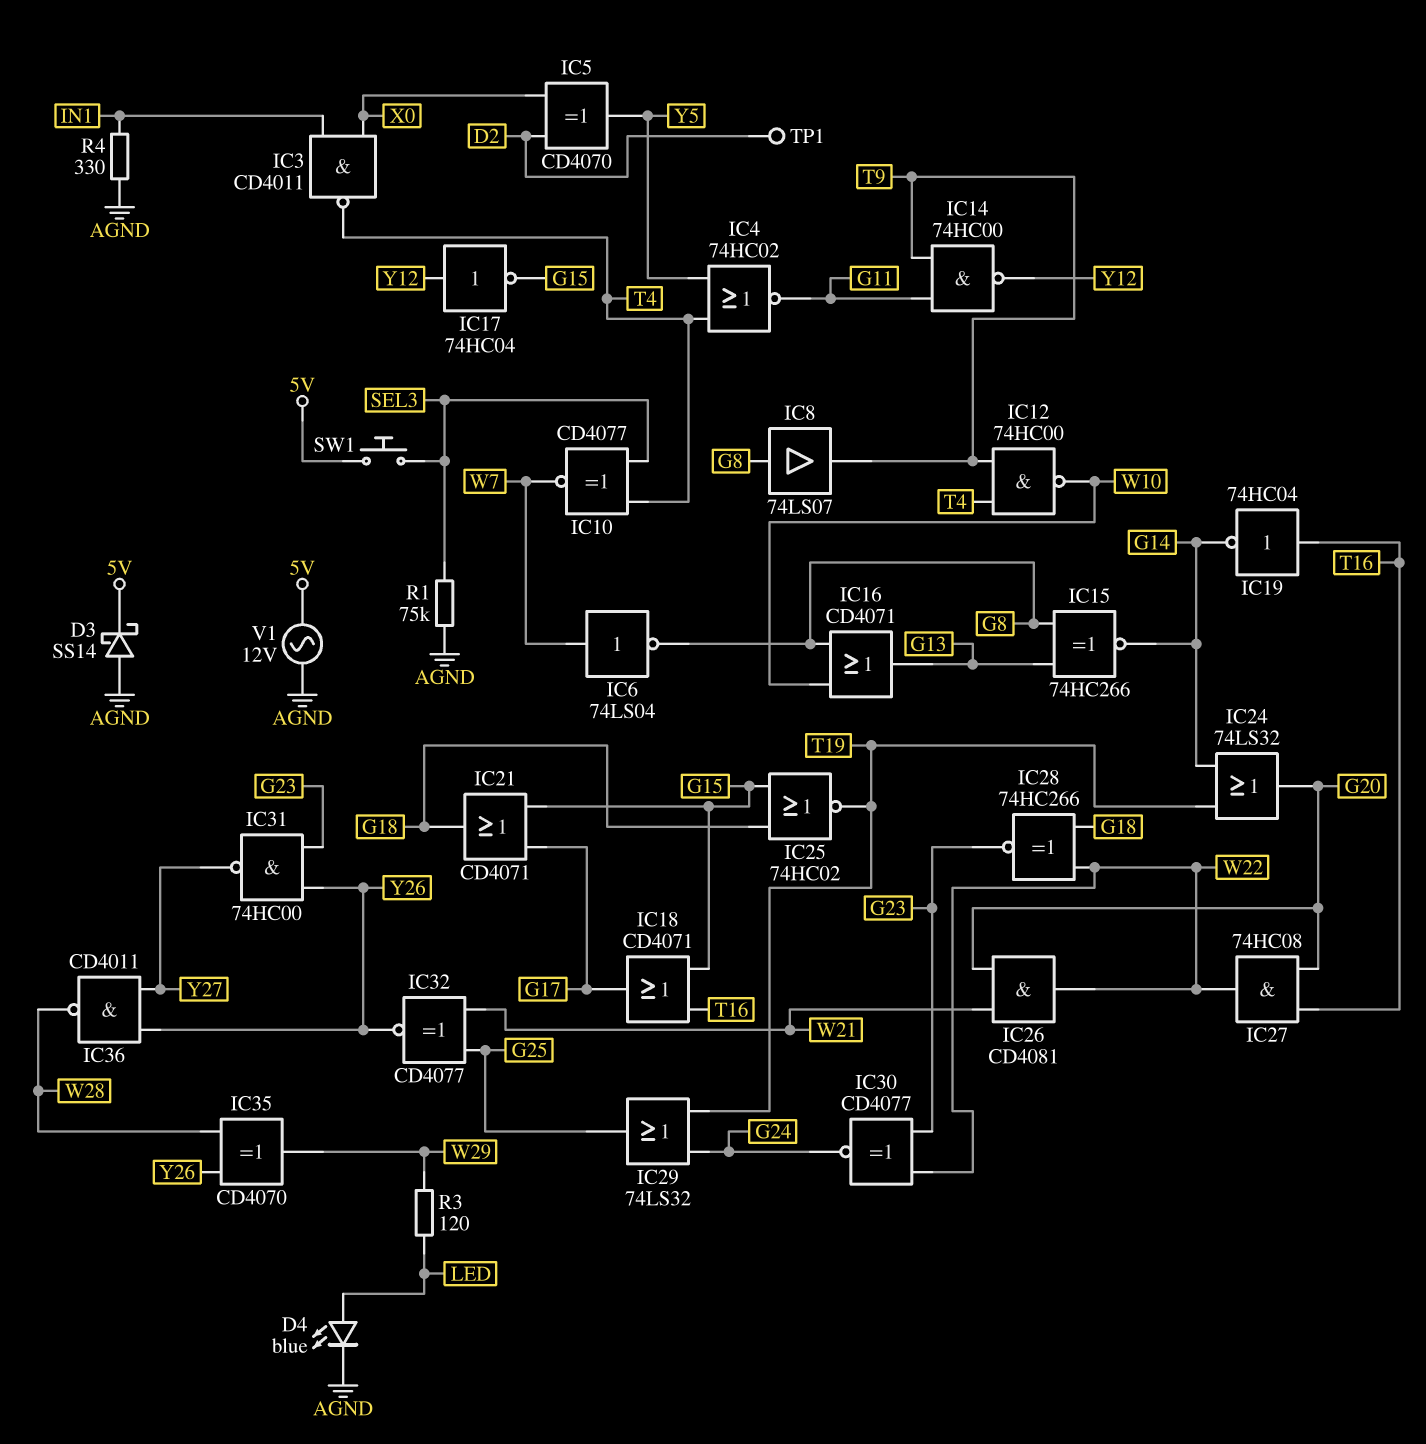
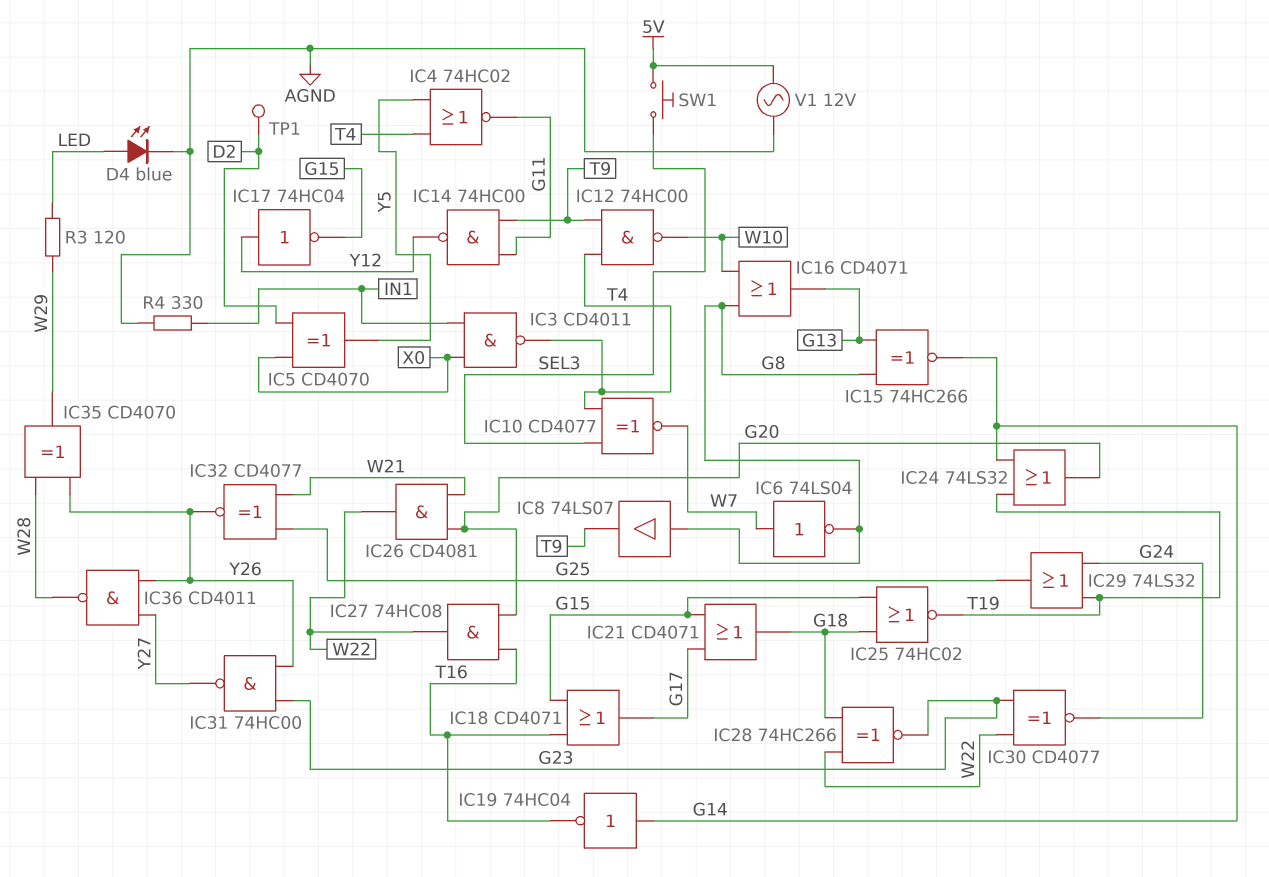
D3: schottky SS14 (A AGND, K 5V) -> none
IC19: NOT 74HC04 (in T16, out G14) -> NOT 74HC04 (in G14, out T16)
R1: 75k (AGND, SEL3) -> none

